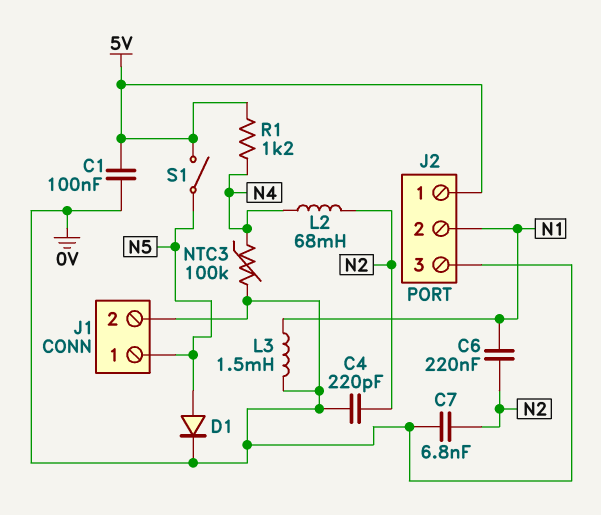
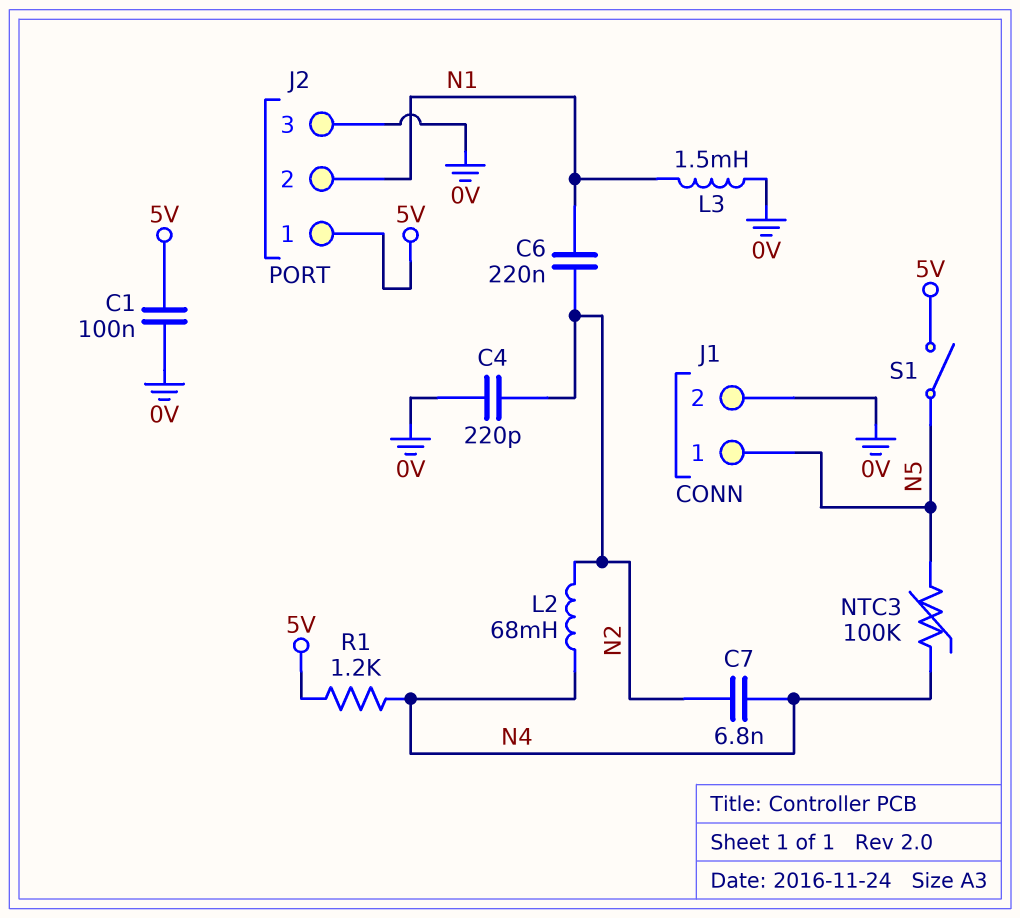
C7: 6.8nF (0V, N2) -> 6.8nF (N2, N4)
D1: diode (A N5, K 0V) -> none
NTC3: 100k (0V, N4) -> 100k (N4, N5)

